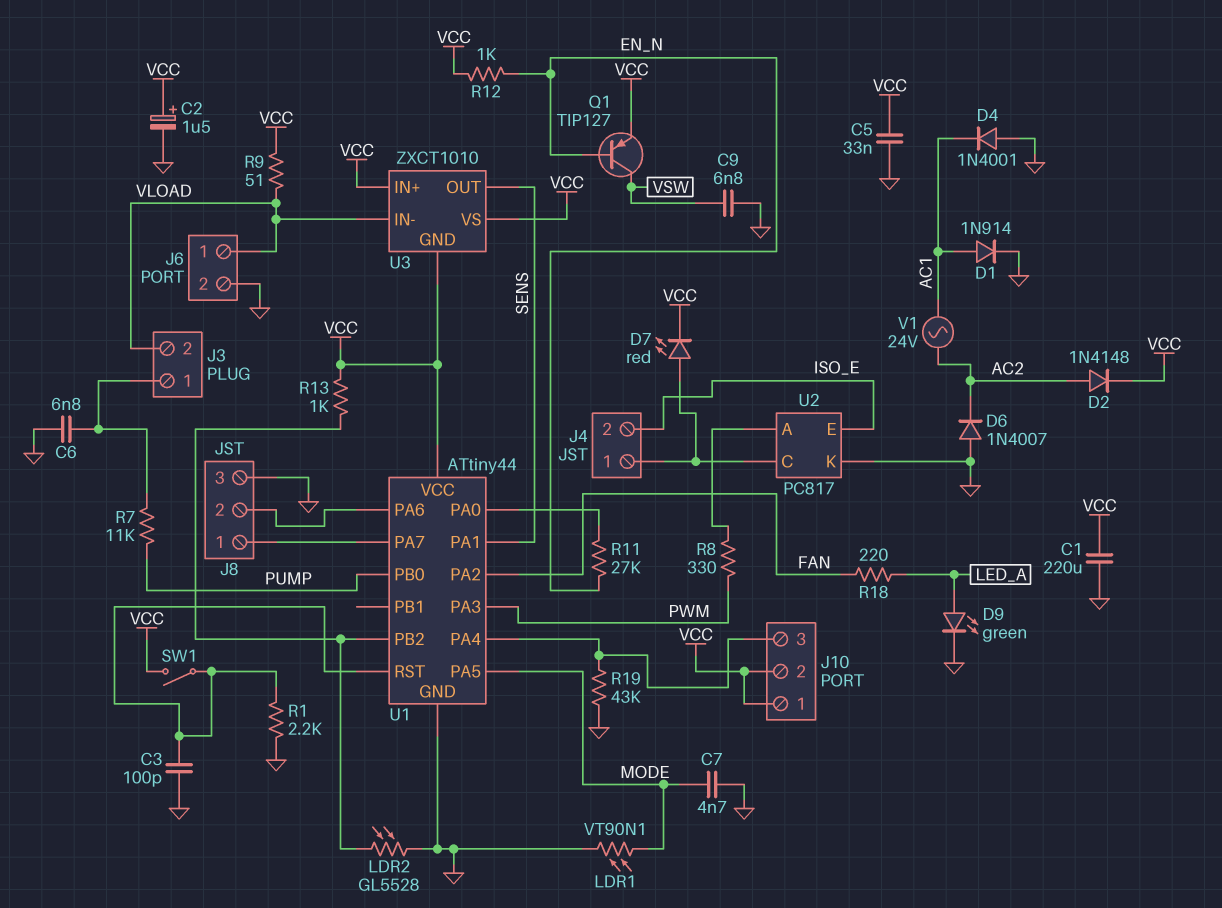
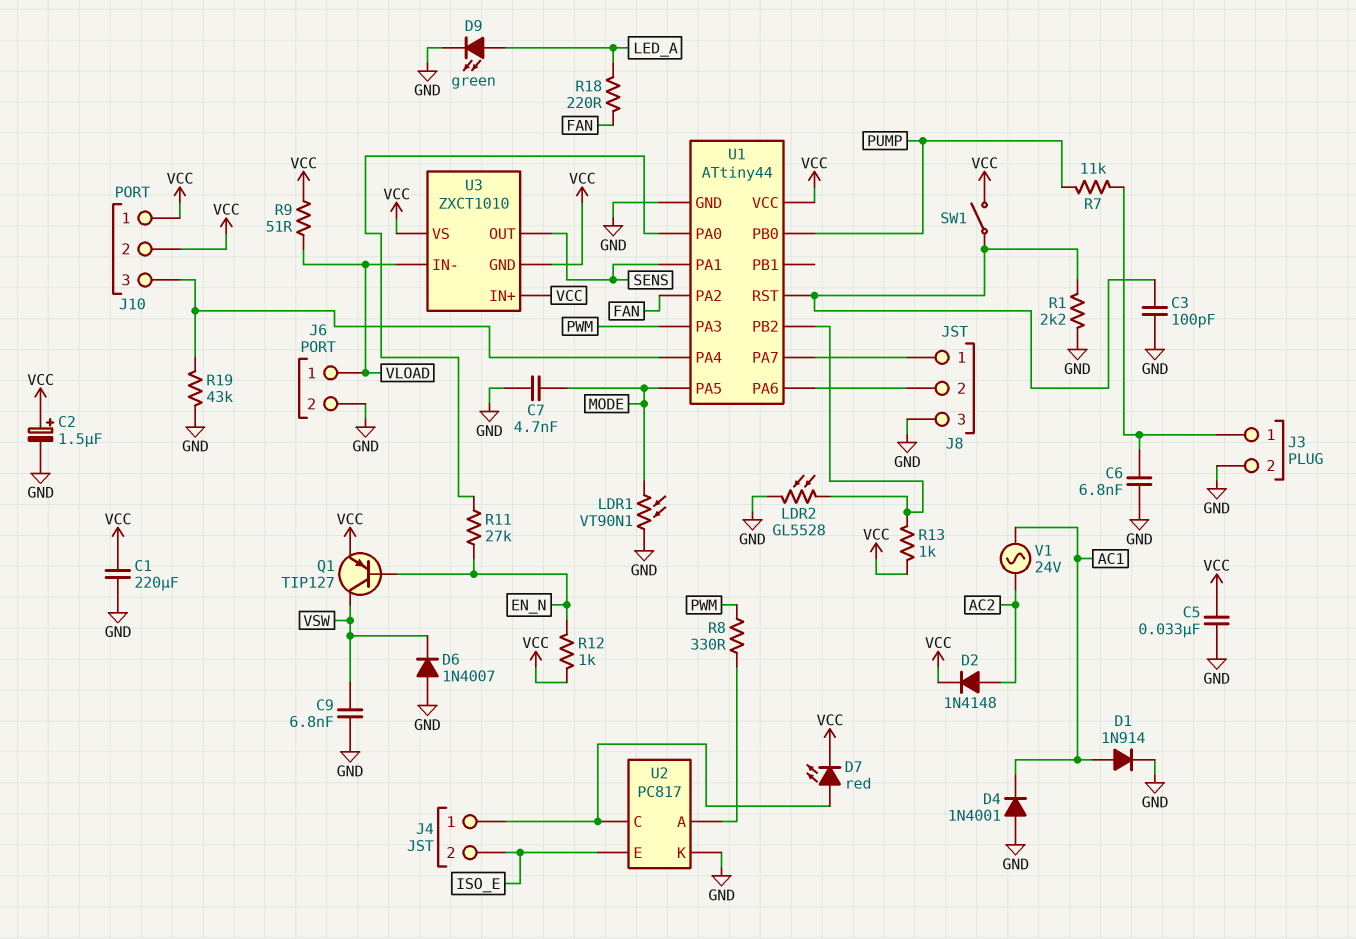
D6: diode 1N4007 (A GND, K AC2) -> diode 1N4007 (A GND, K VSW)
J3 pin 2: VLOAD -> GND

